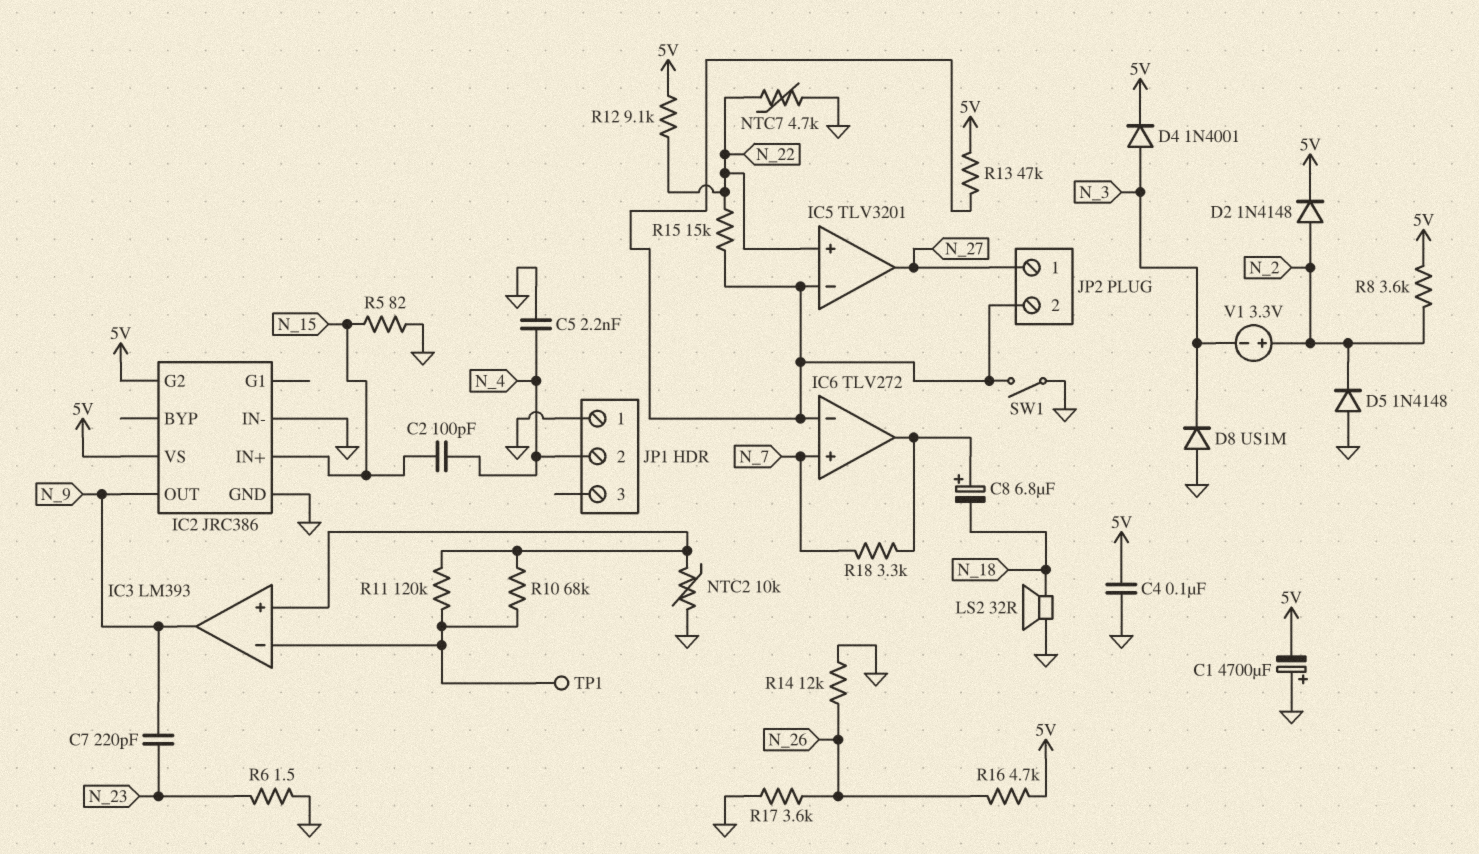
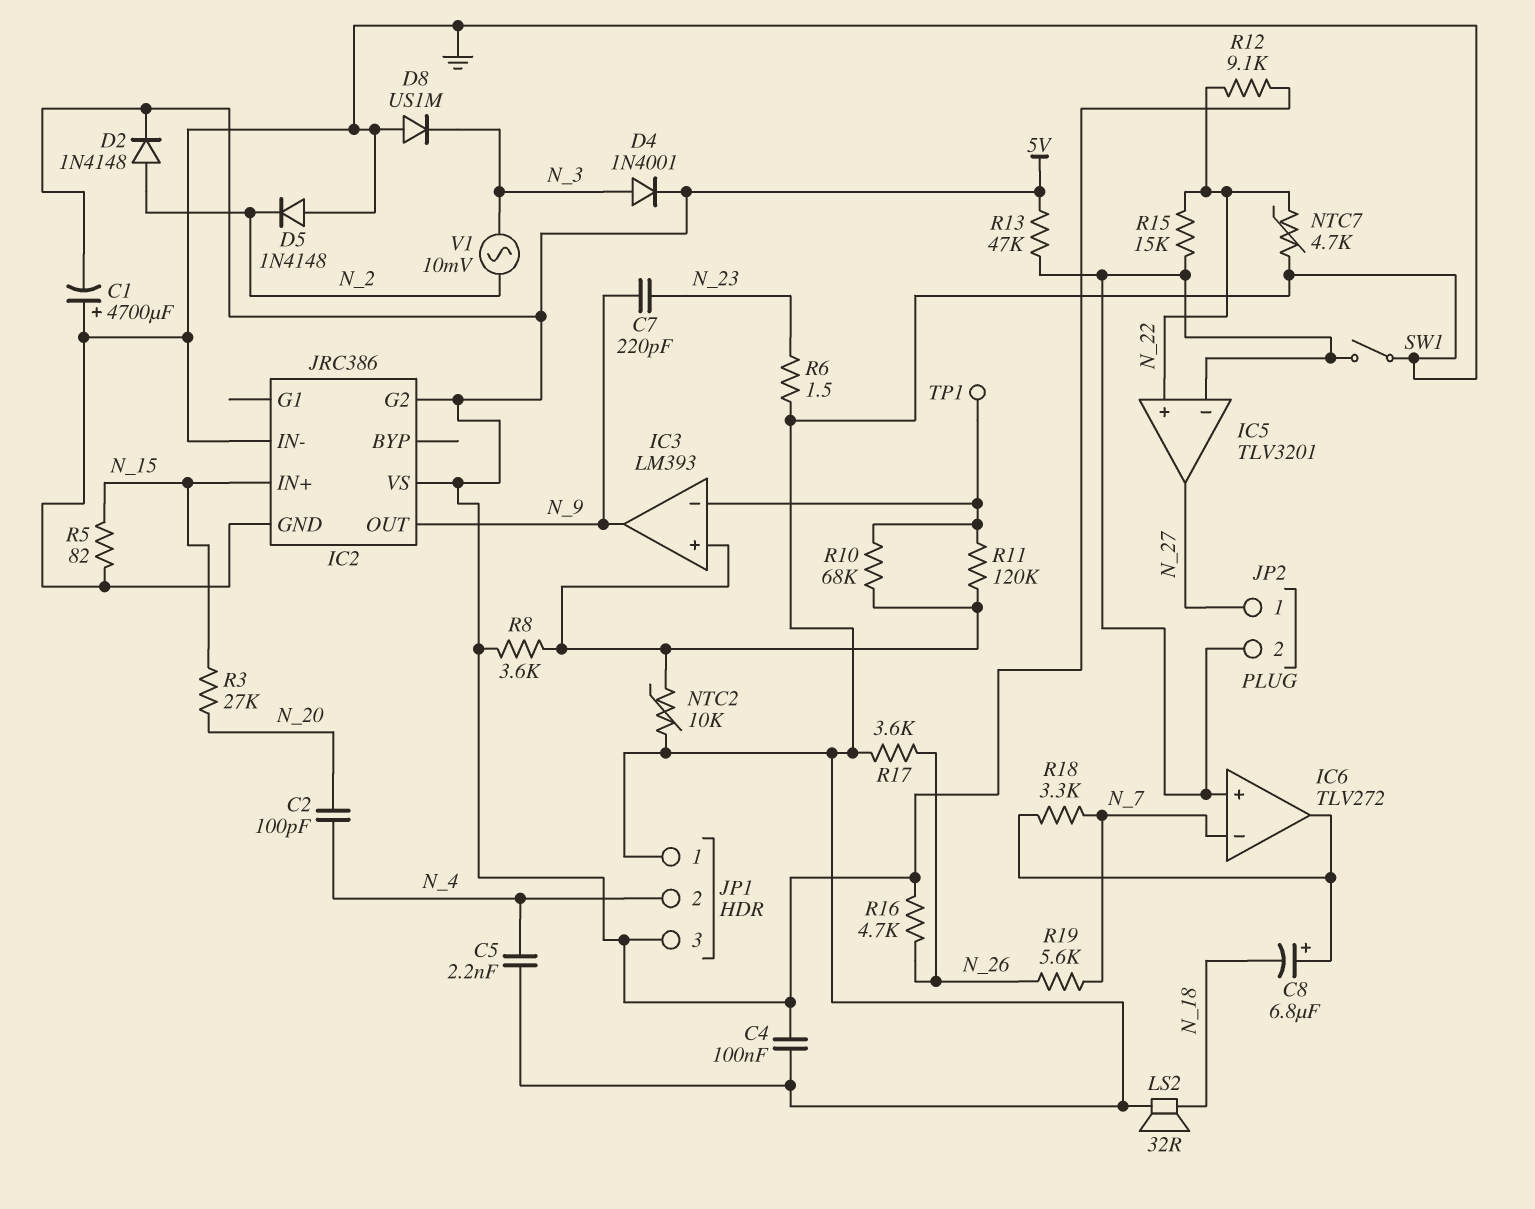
C2: 100pF (N_4, N_15) -> 100pF (N_4, N_20)
IC6 pin in+: N_7 -> IC5/in-
IC6 pin in-: IC5/in- -> N_7
JP1 pin 3: none -> 5V
R3: none -> 27k (N_15, N_20)
R8: 3.6k (5V, N_2) -> 3.6k (5V, IC3/in+)
R14: 12k (GND, N_26) -> none
R19: none -> 5.6k (N_7, N_26)
V1: 3.3V (plus N_2, minus N_3) -> AC 10mV (N_2, N_3)

